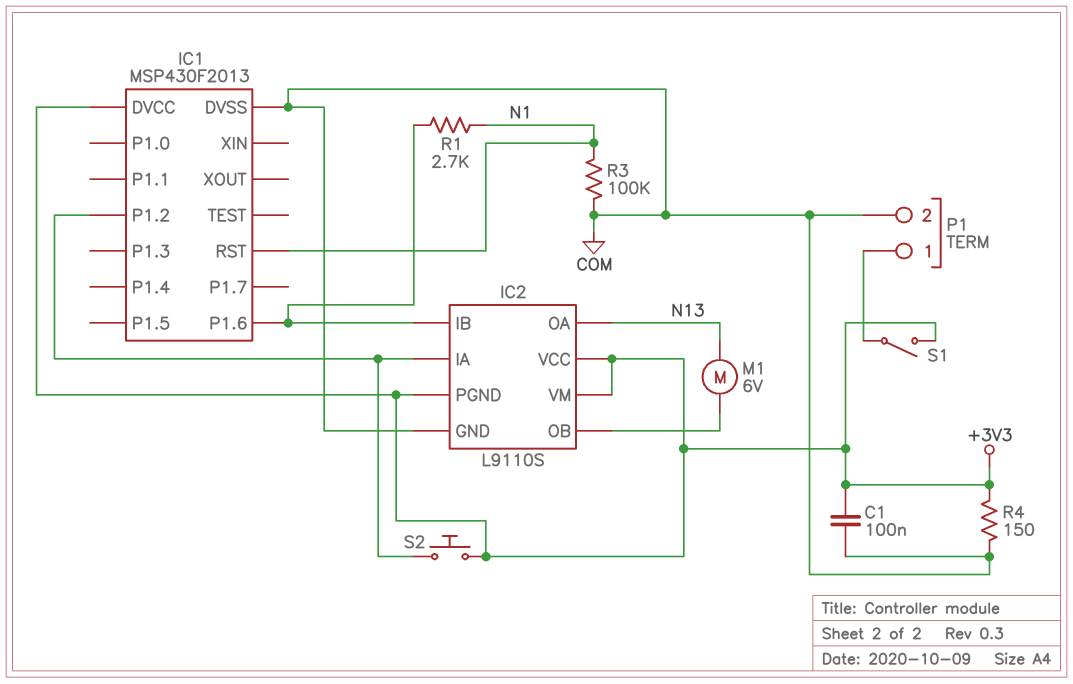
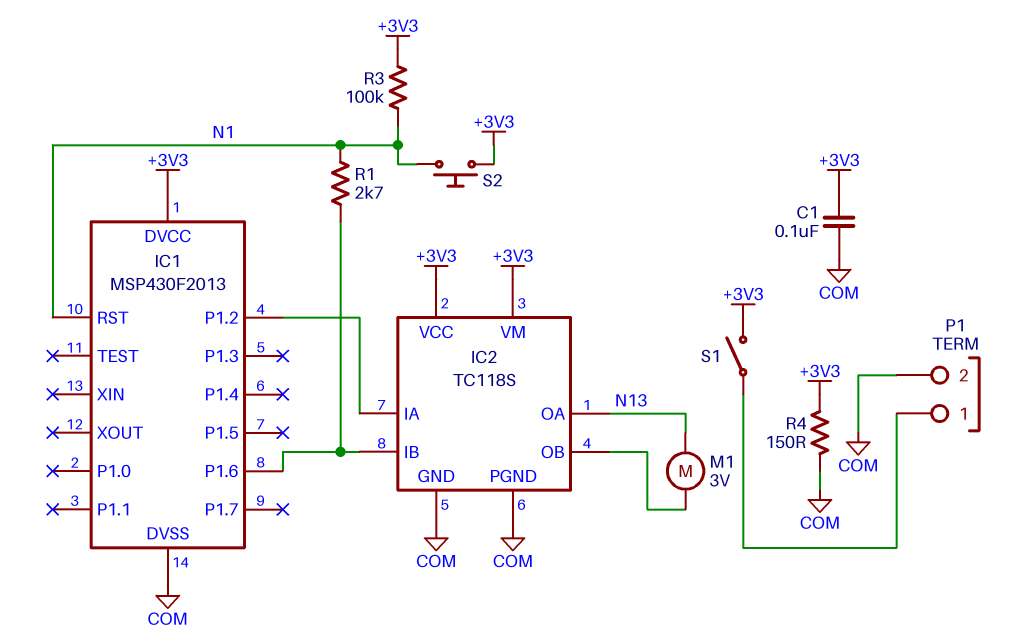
IC2: L9110S -> TC118S
IC2 pin PGND: +3V3 -> COM
M1: motor 6V (IC2/OB, N13) -> motor 3V (IC2/OB, N13)
R3: 100k (COM, N1) -> 100k (+3V3, N1)
S2: button (+3V3, IC1/P1.2) -> button (+3V3, N1)

